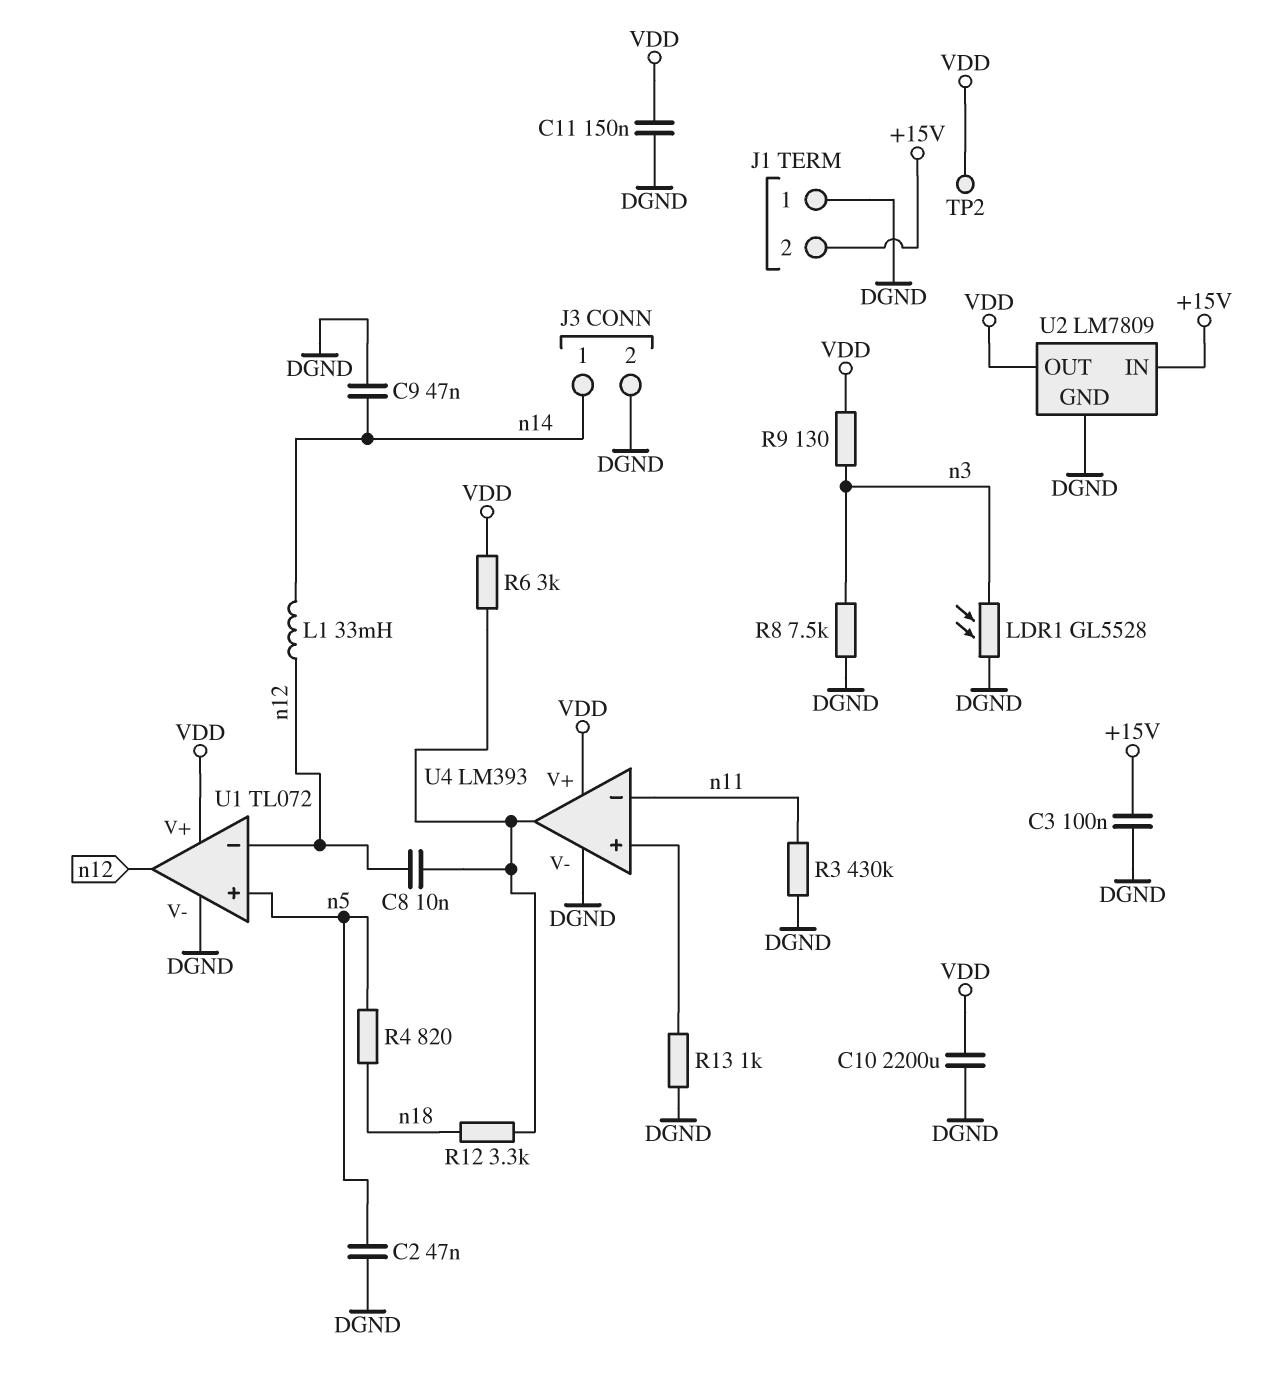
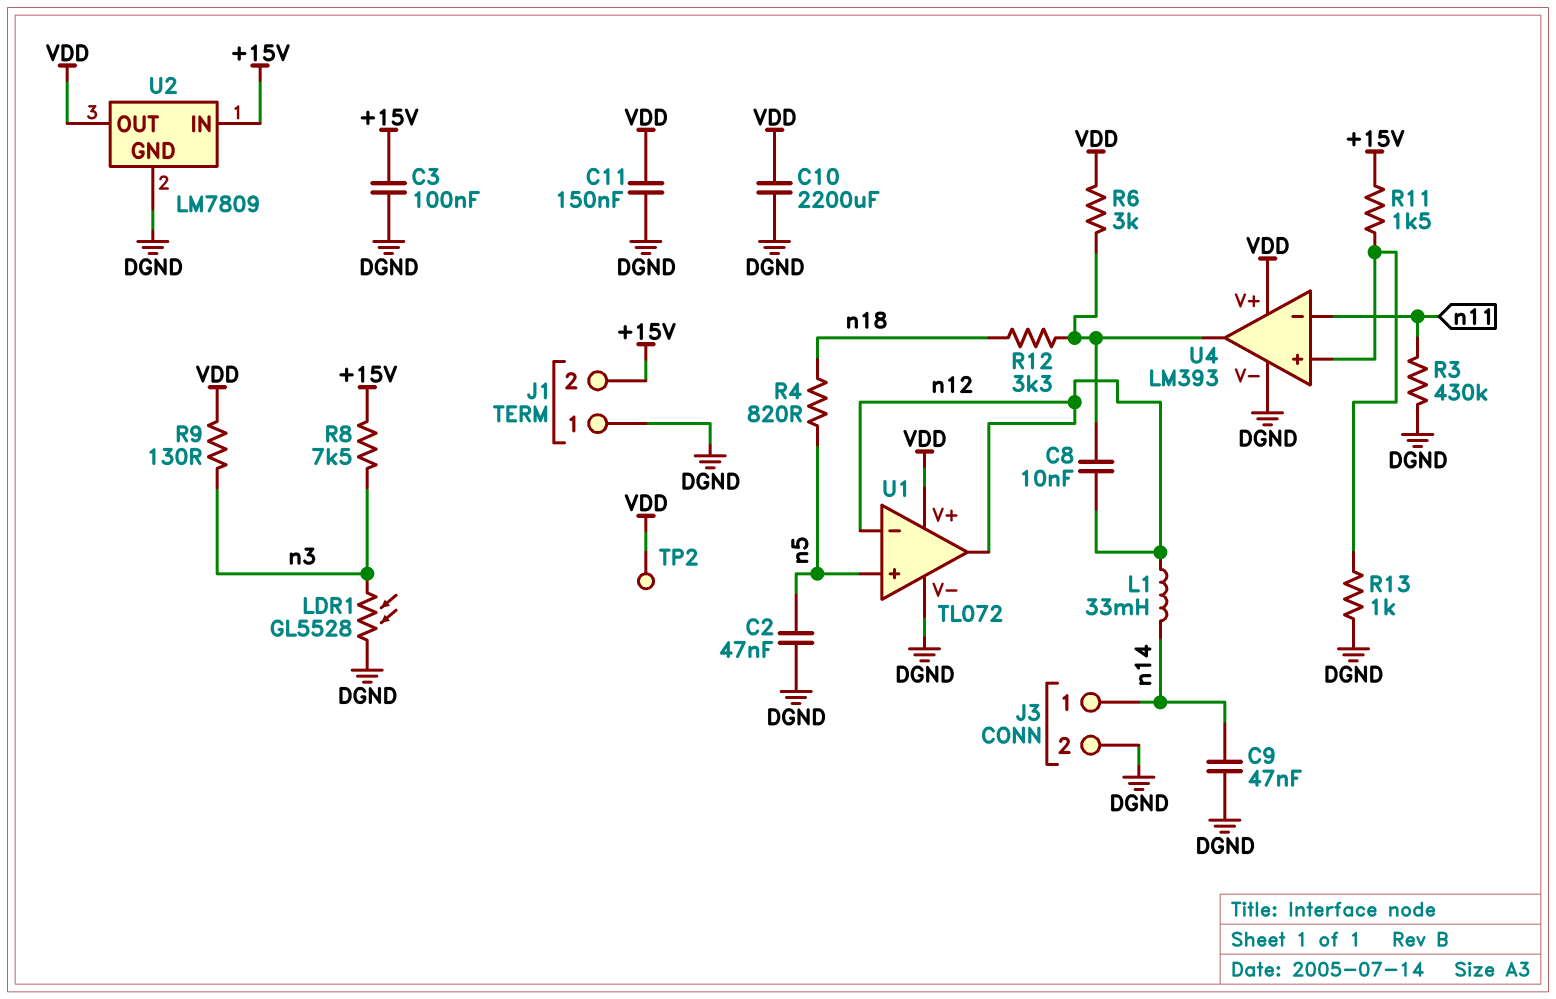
R8: 7.5k (DGND, n3) -> 7.5k (+15V, n3)
R11: none -> 1.5k (+15V, U4/in+)

